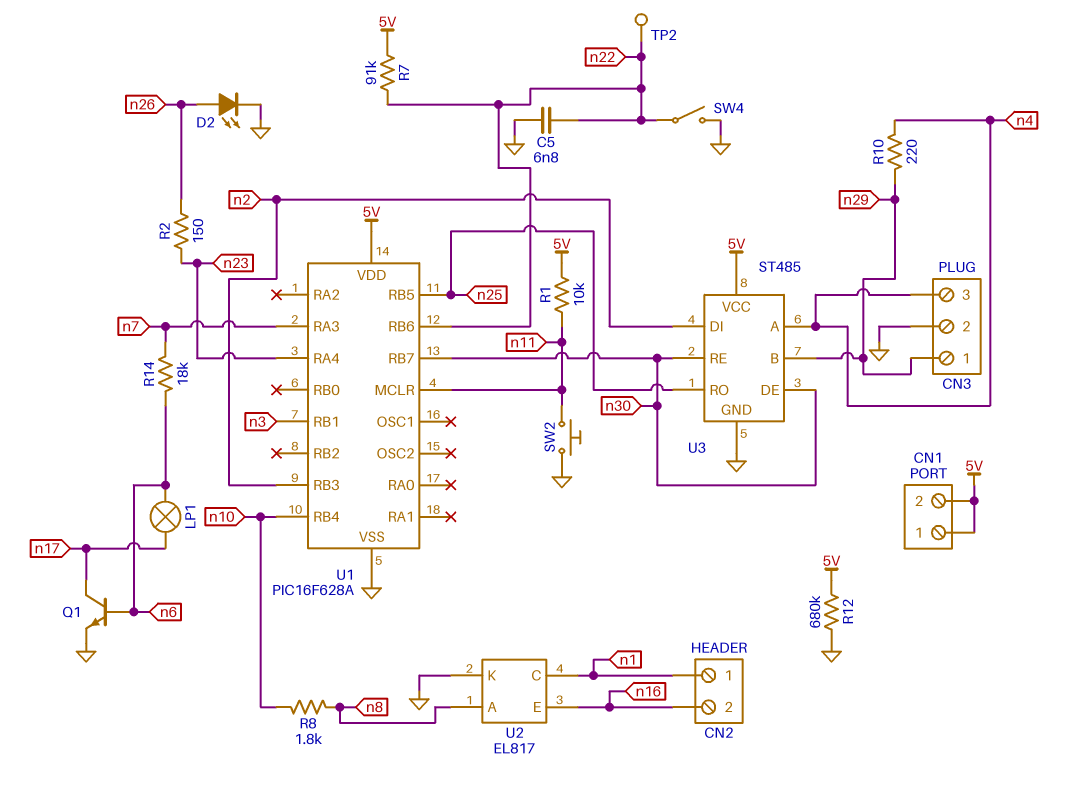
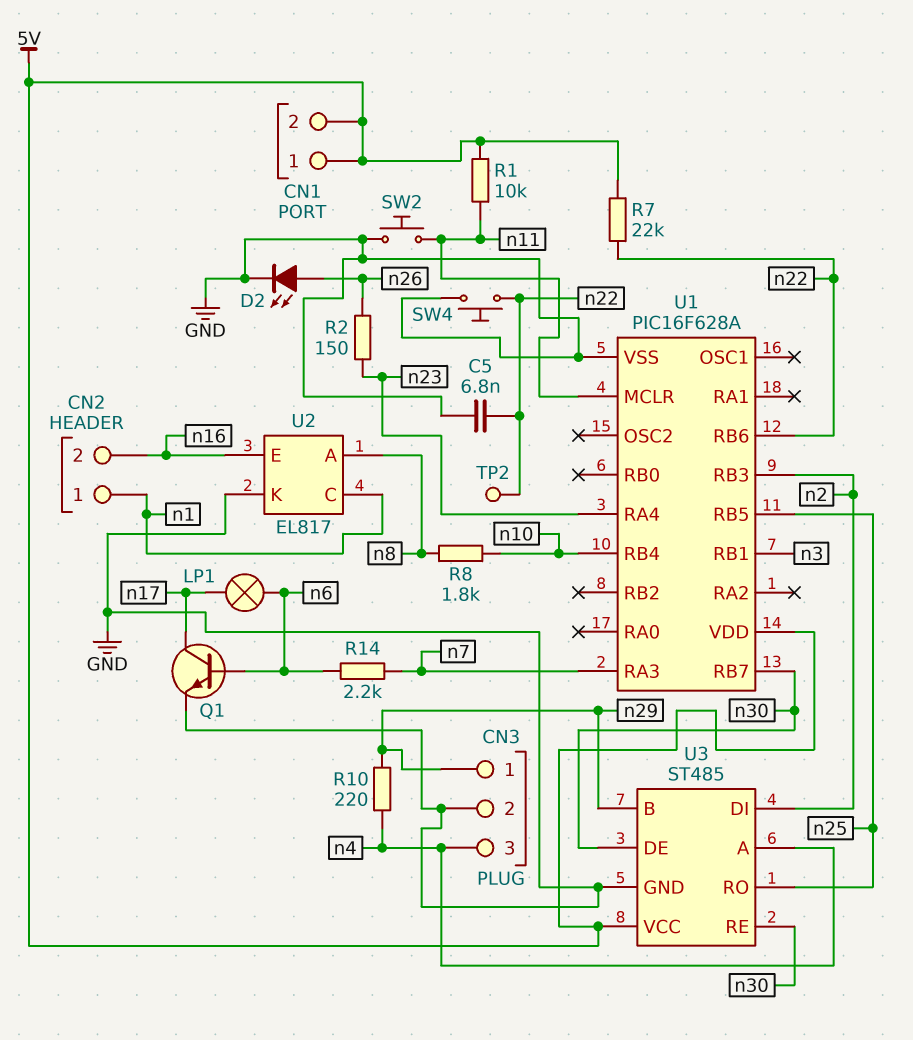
R7: 91k (5V, n22) -> 22k (5V, n22)
R12: 680k (5V, GND) -> none
R14: 18k (n6, n7) -> 2.2k (n6, n7)
SW4: switch (GND, n22) -> button (GND, n22)

